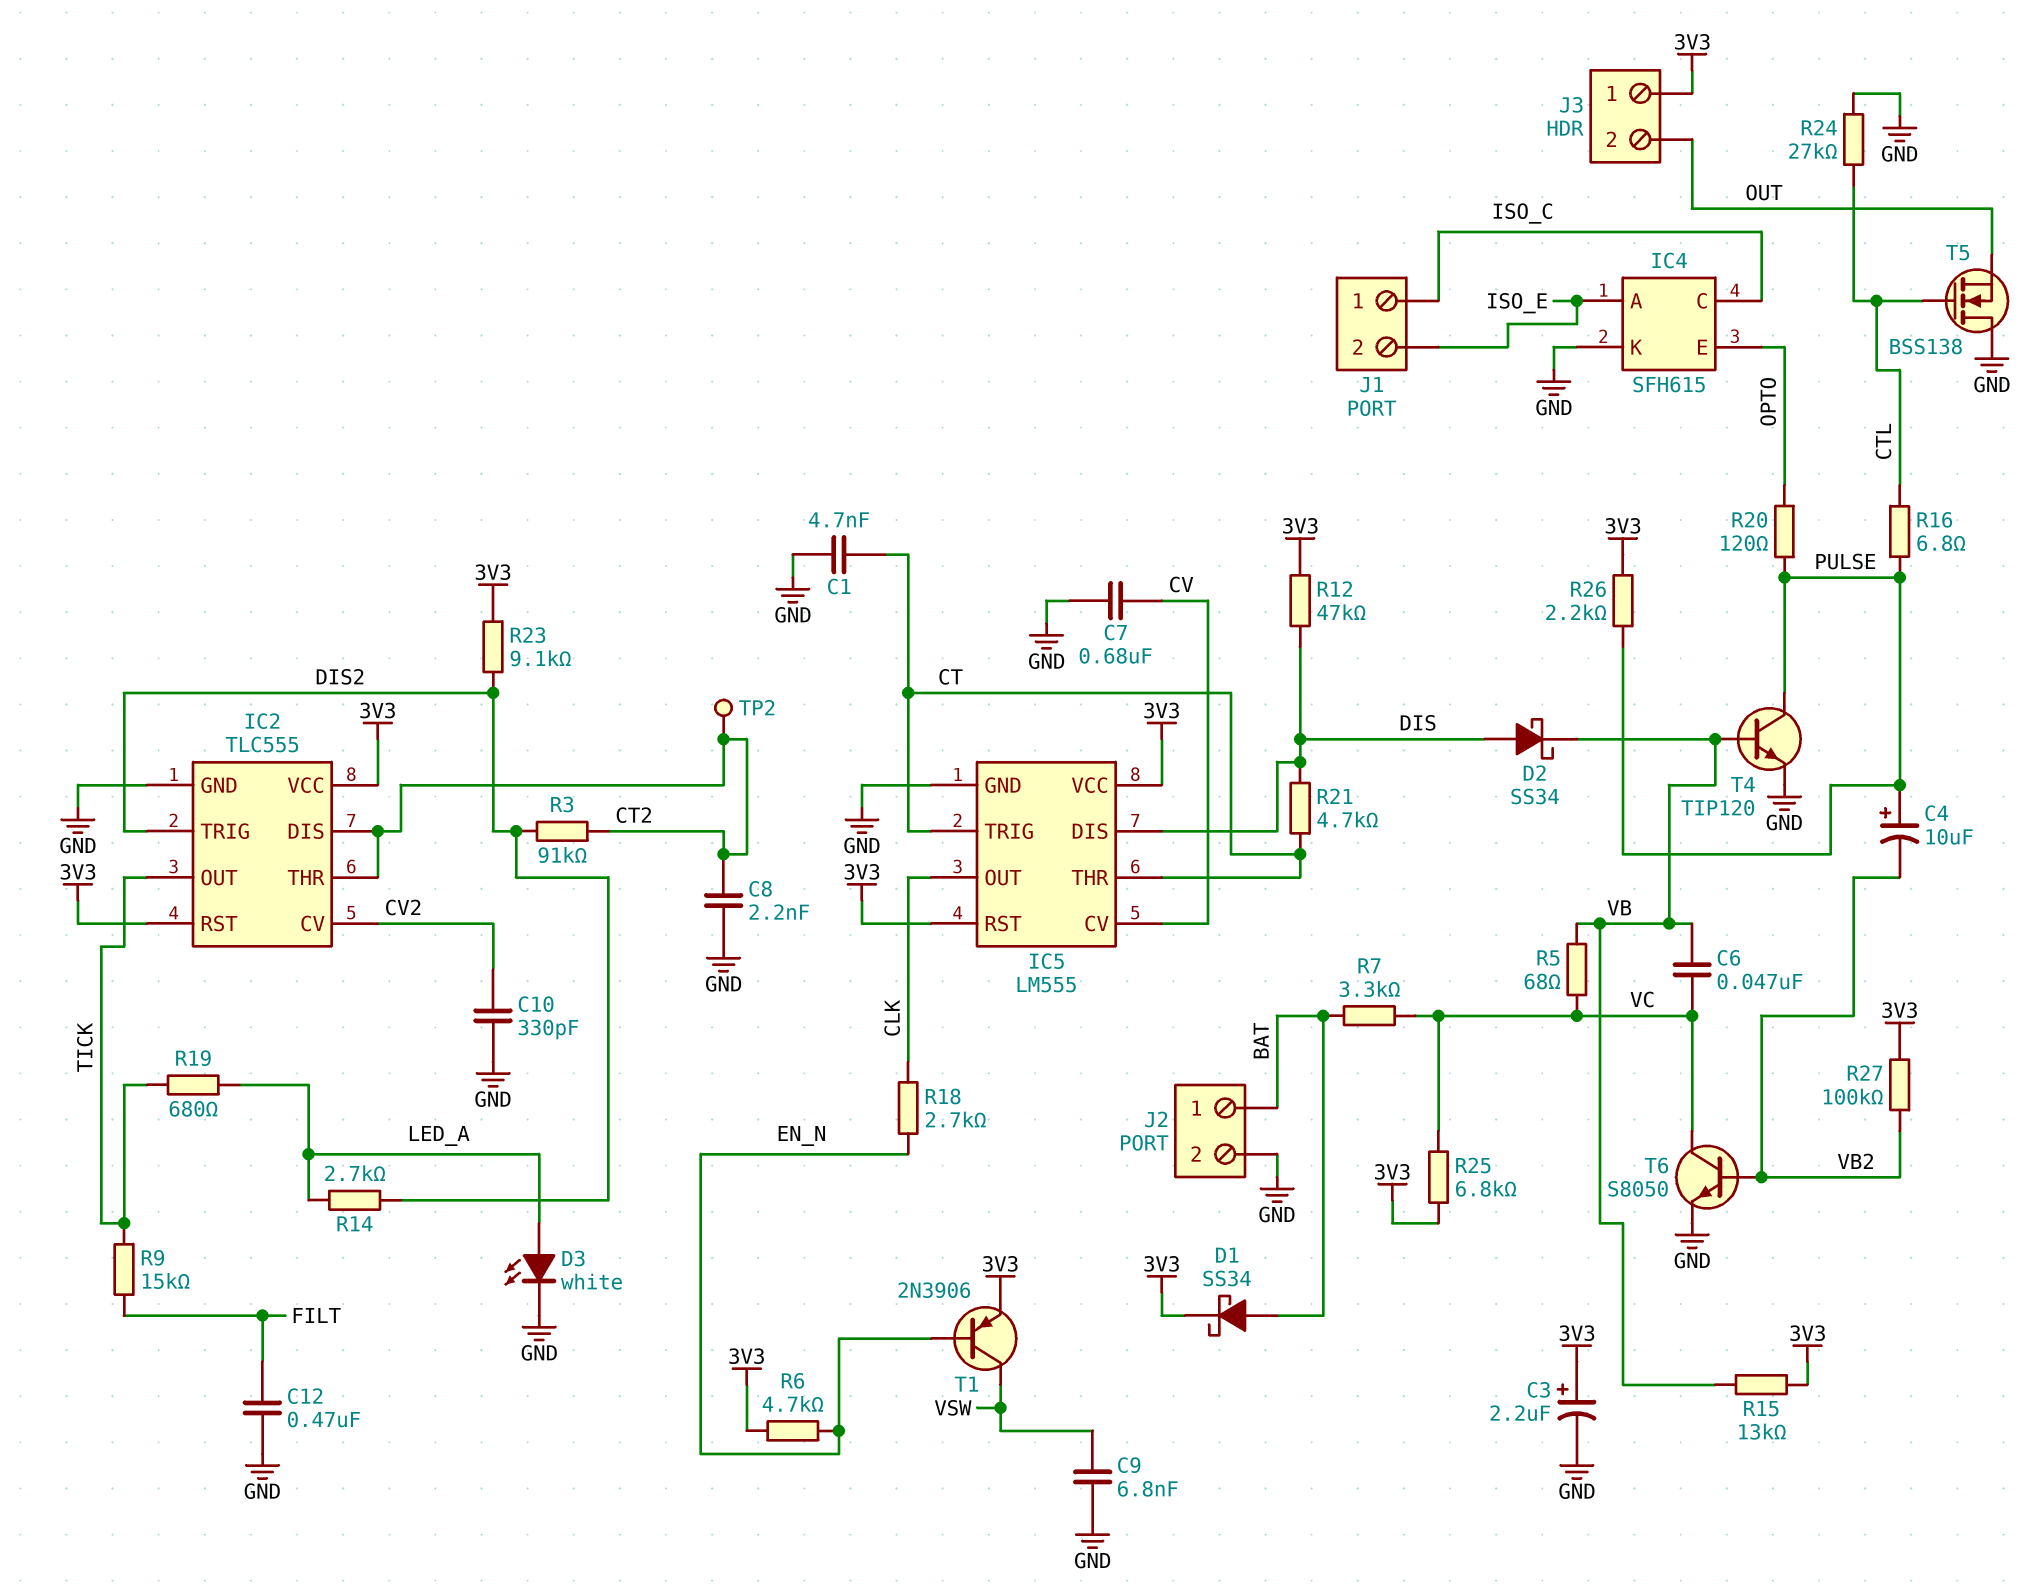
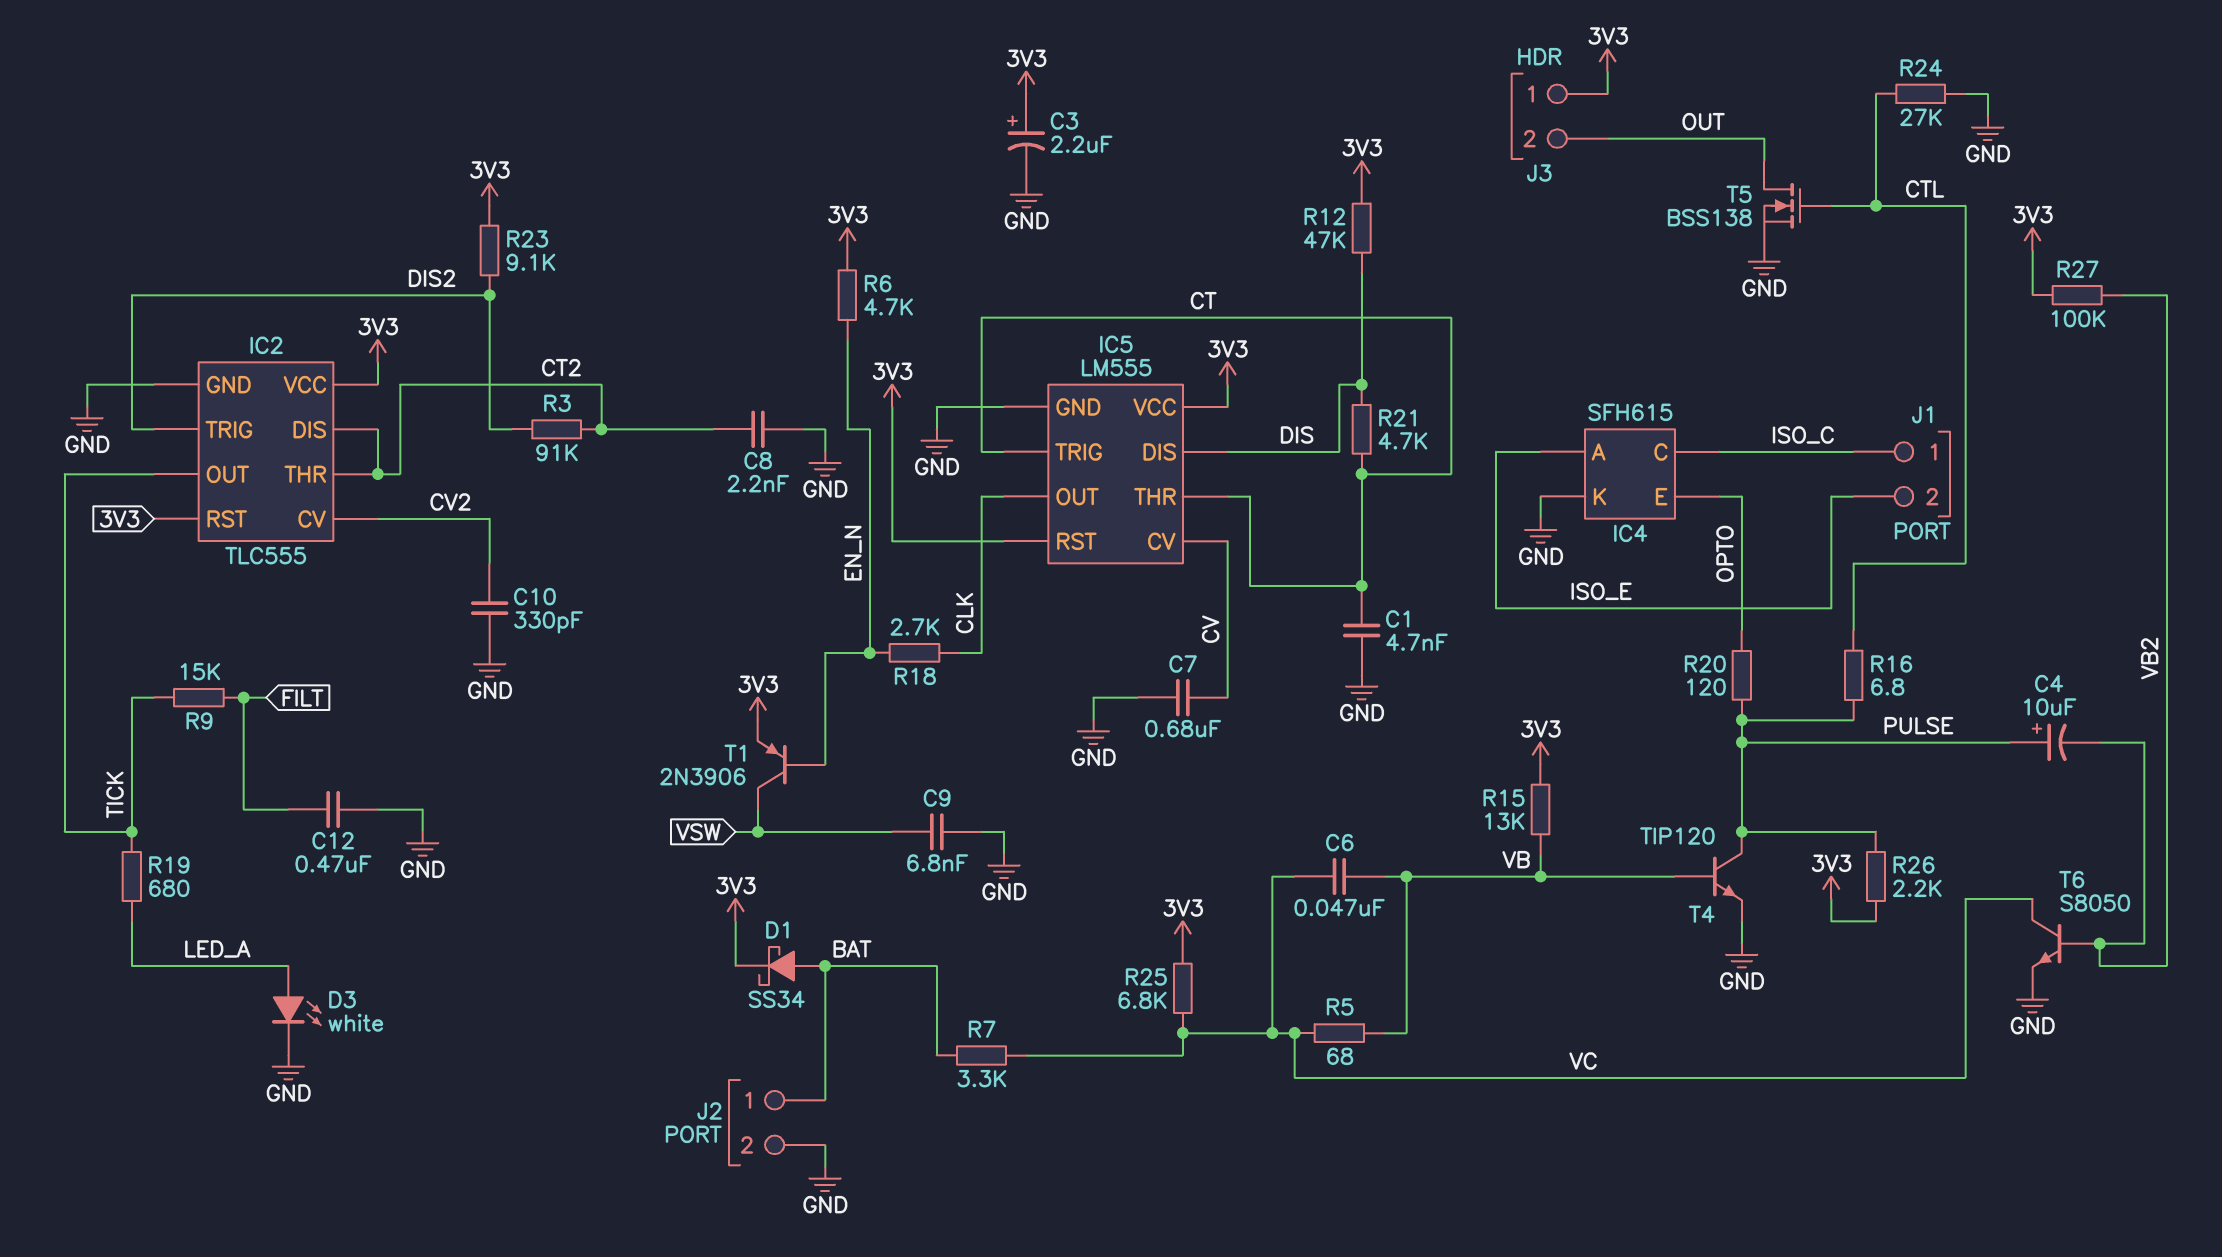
D2: schottky SS34 (A DIS, K VB) -> none
R14: 2.7k (DIS2, LED_A) -> none
T5: NMOS BSS138 (G CTL, D GND, S OUT) -> NMOS BSS138 (G CTL, D OUT, S GND)
TP2: test point (CT2) -> none

